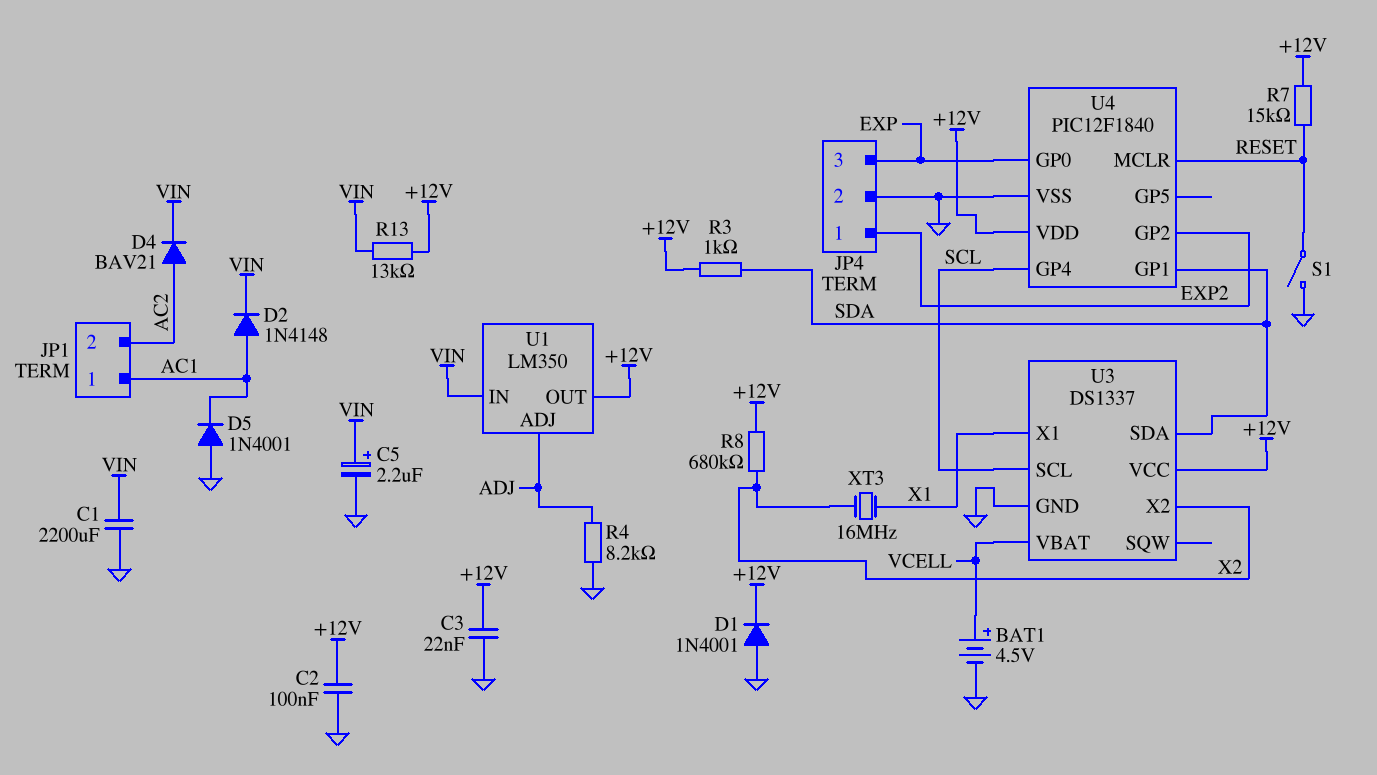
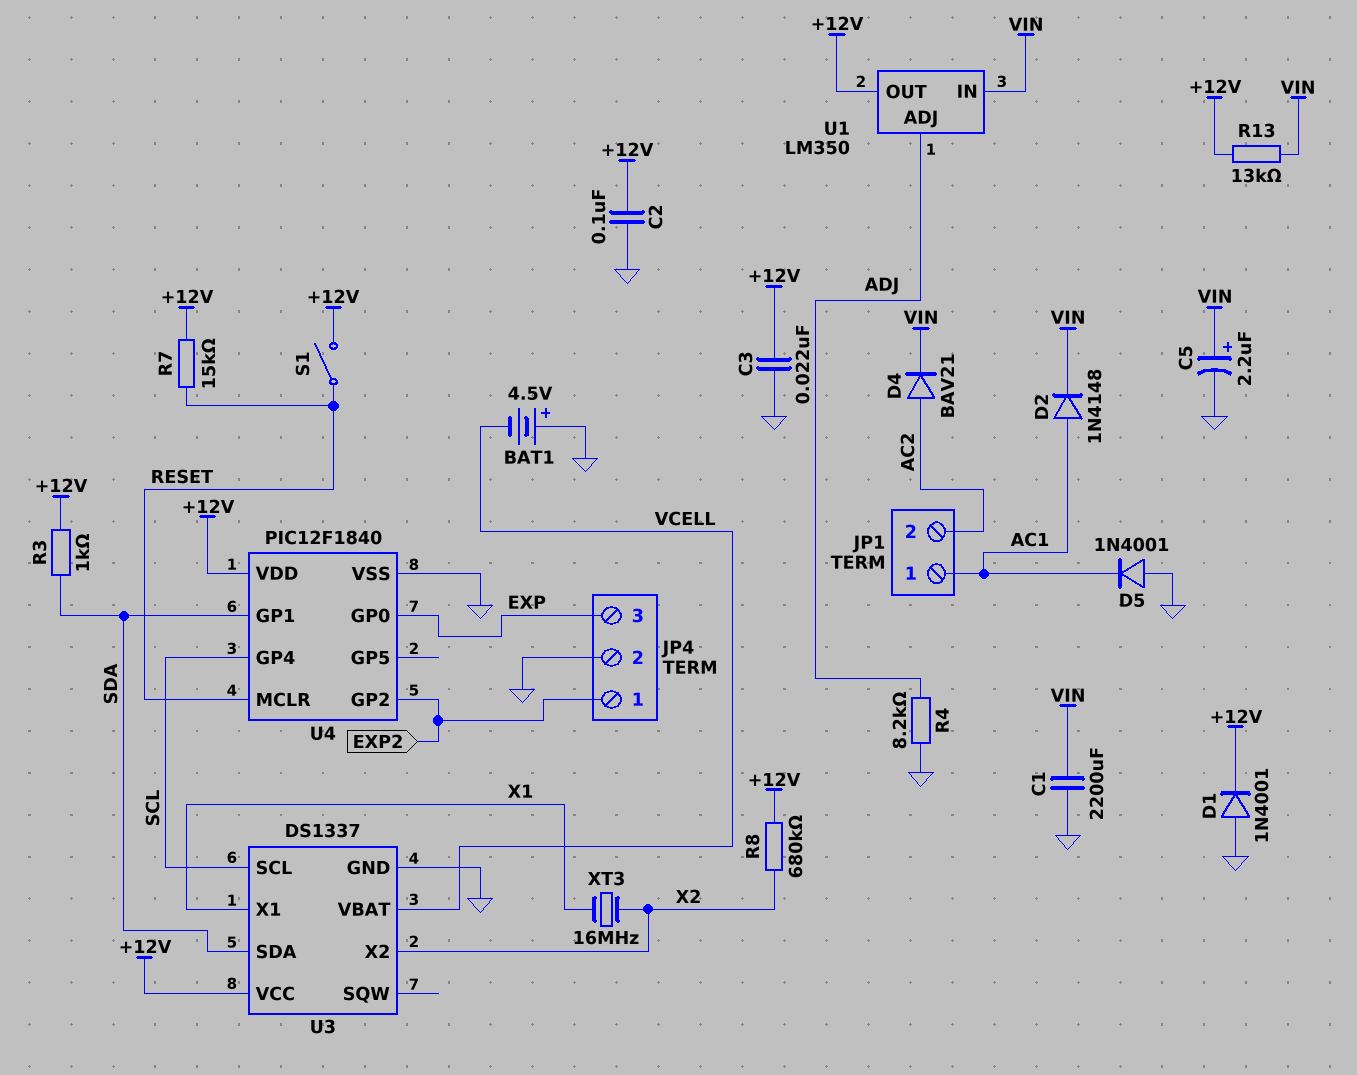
BAT1: 4.5V (plus VCELL, minus GND) -> 4.5V (plus GND, minus VCELL)
S1: switch (GND, RESET) -> switch (+12V, RESET)

